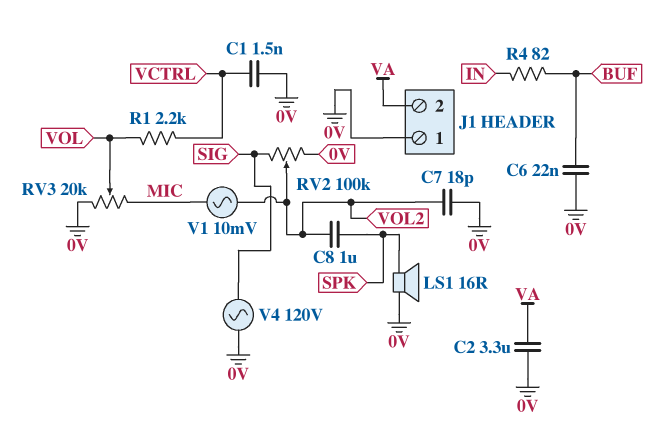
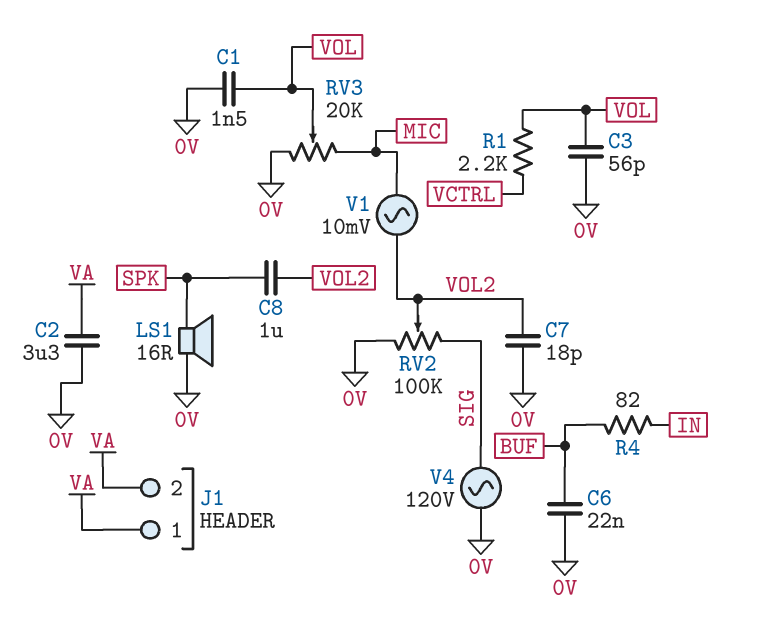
C1: 1.5nF (0V, VCTRL) -> 1.5nF (0V, VOL)
C3: none -> 56pF (0V, VOL)
J1 pin 1: 0V -> VA

